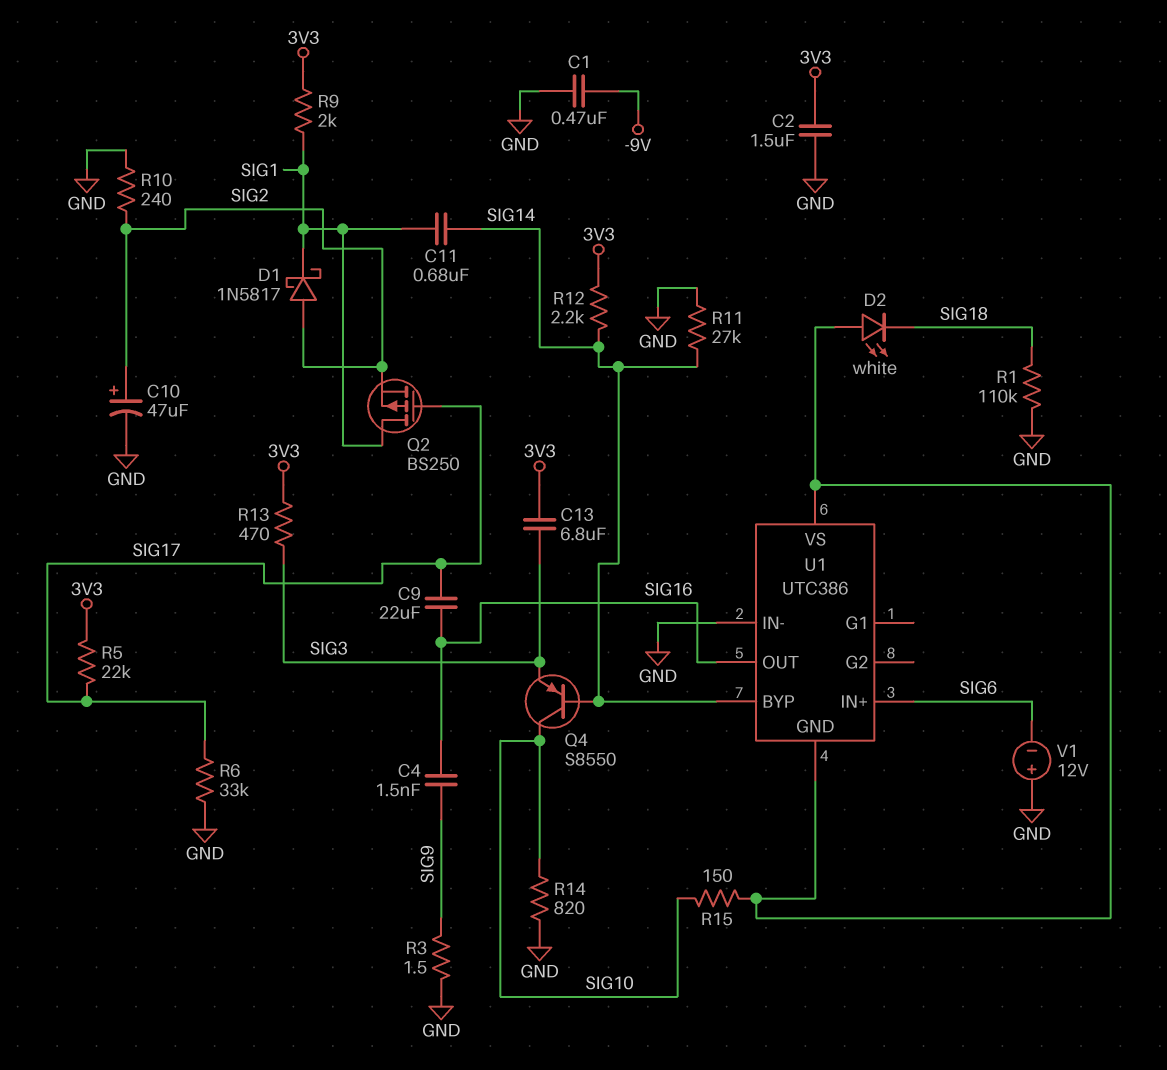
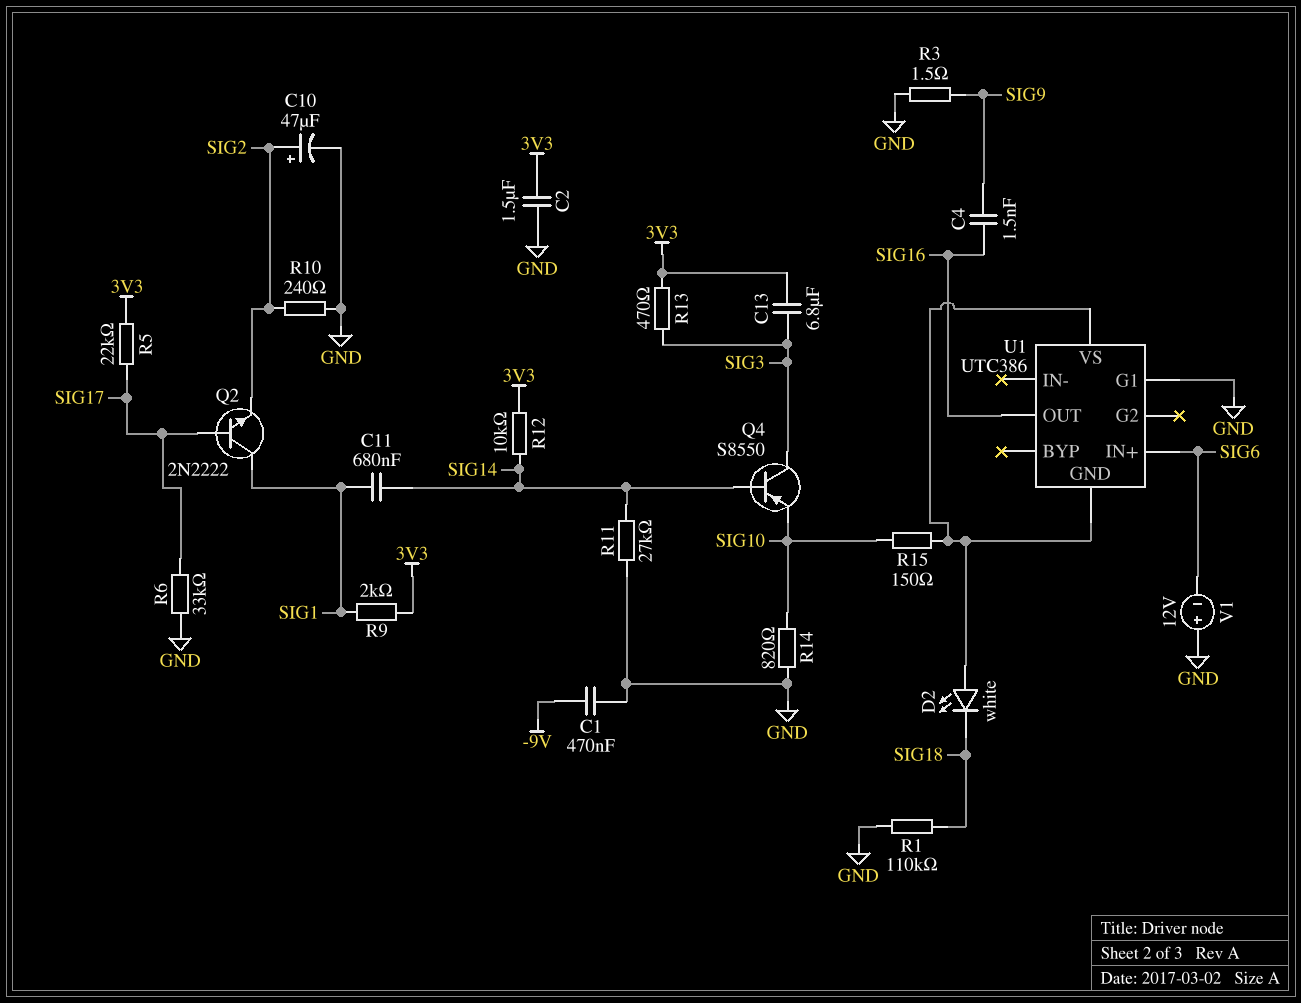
C9: 22uF (SIG16, SIG17) -> none
D1: schottky 1N5817 (A SIG2, K SIG1) -> none
Q2: PMOS BS250 (G SIG17, D SIG1, S SIG2) -> NPN 2N2222 (B SIG17, C SIG1, E SIG2)
Q4: PNP S8550 (B SIG14, C SIG10, E SIG3) -> PNP S8550 (B SIG14, C SIG3, E SIG10)
R12: 2.2k (3V3, SIG14) -> 10k (3V3, SIG14)
U1 pin BYP: SIG14 -> none
U1 pin G1: none -> GND
U1 pin IN-: GND -> none

